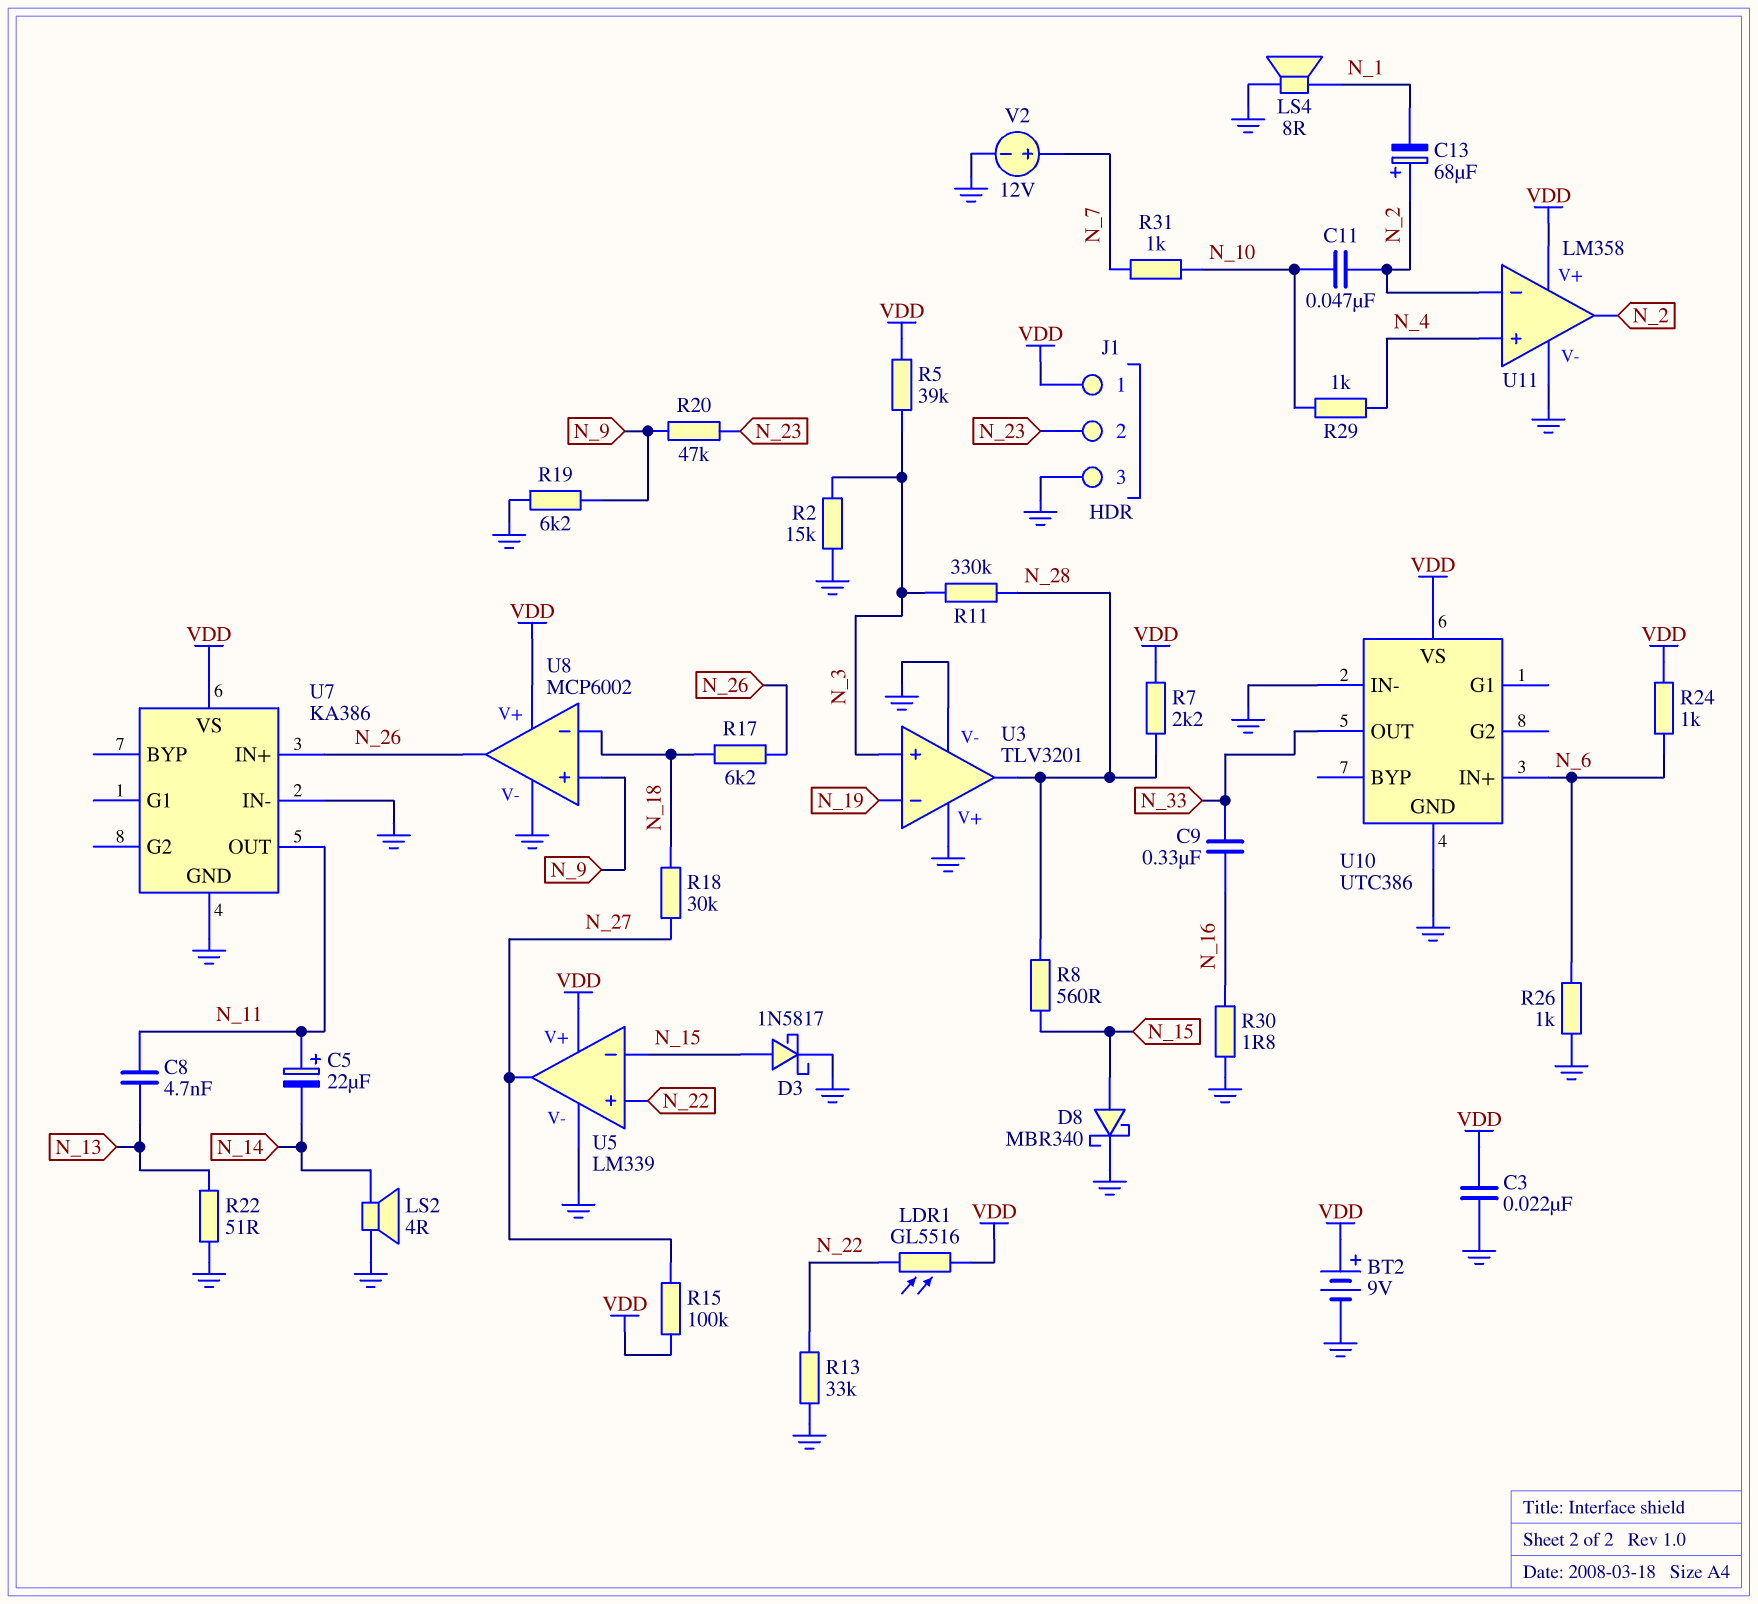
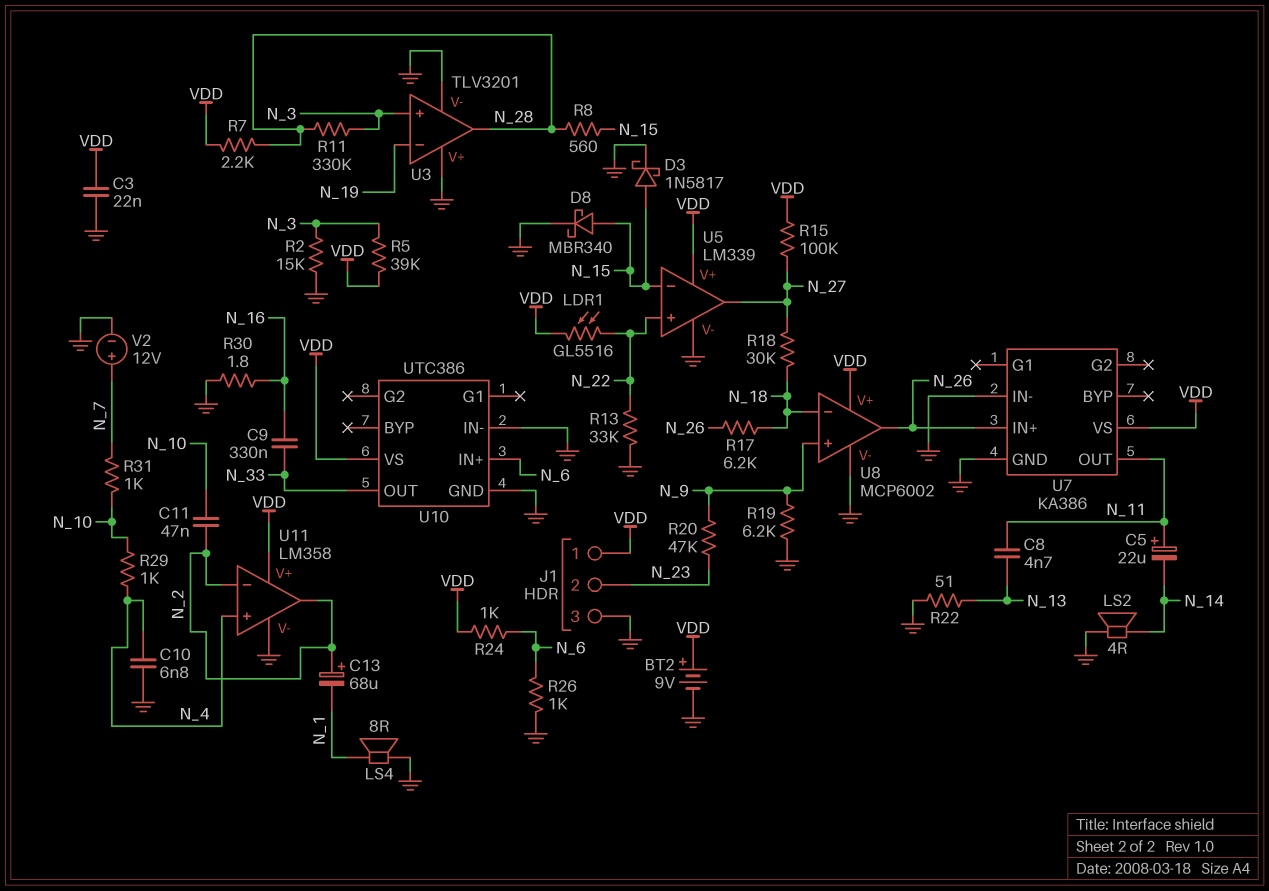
C10: none -> 6.8nF (GND, N_4)

